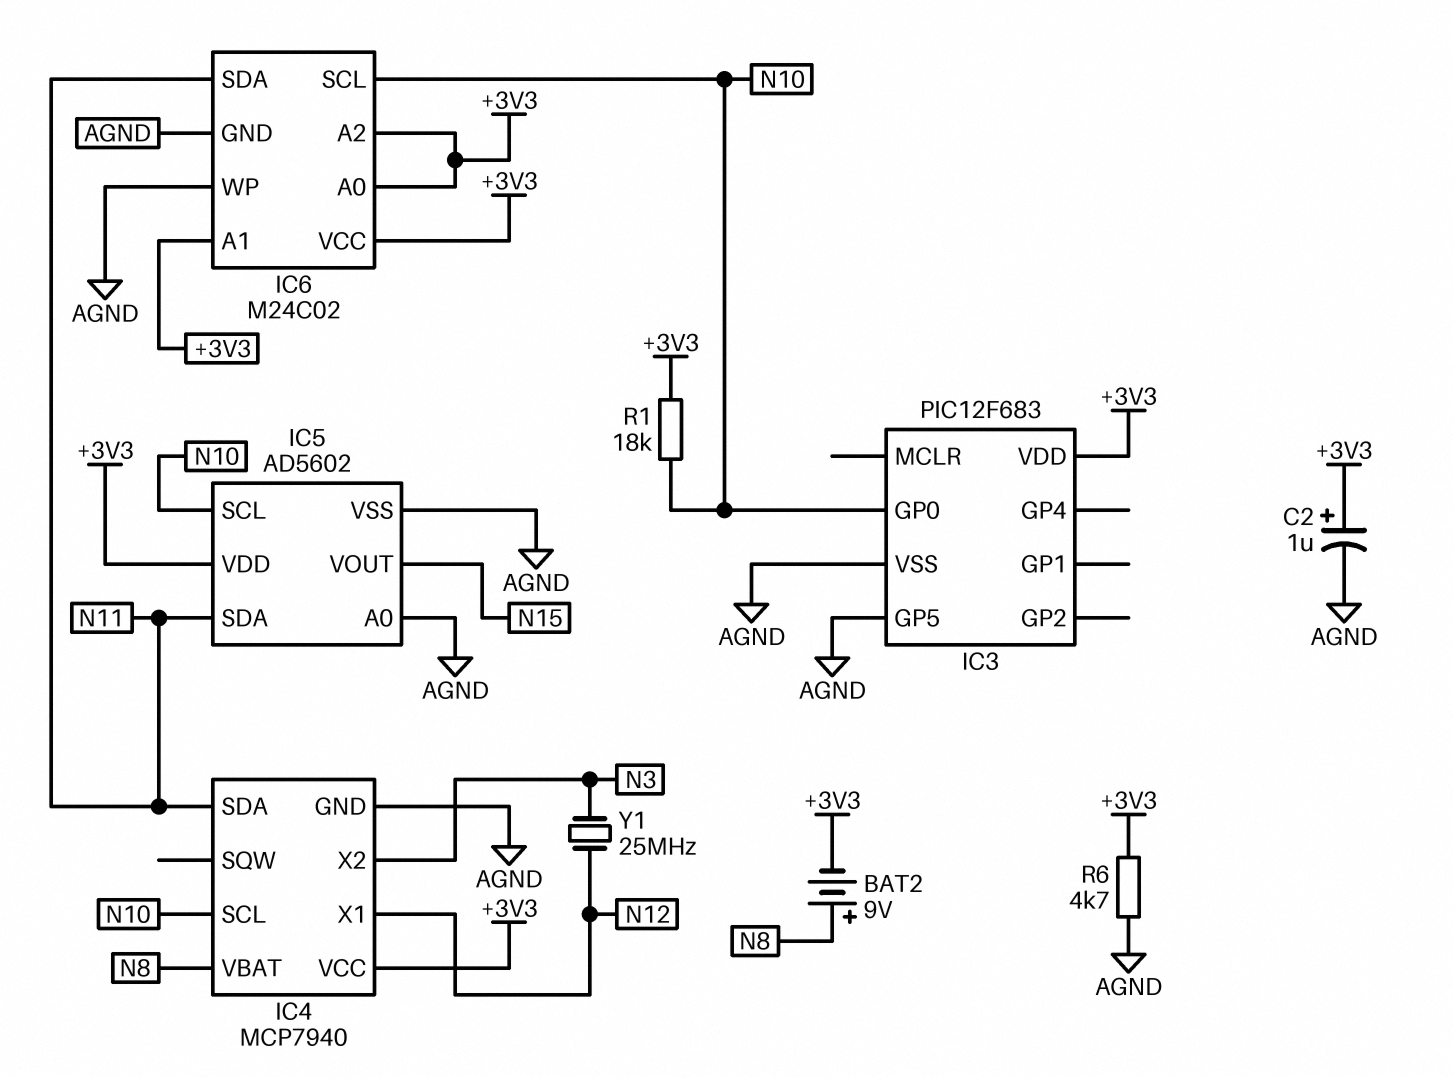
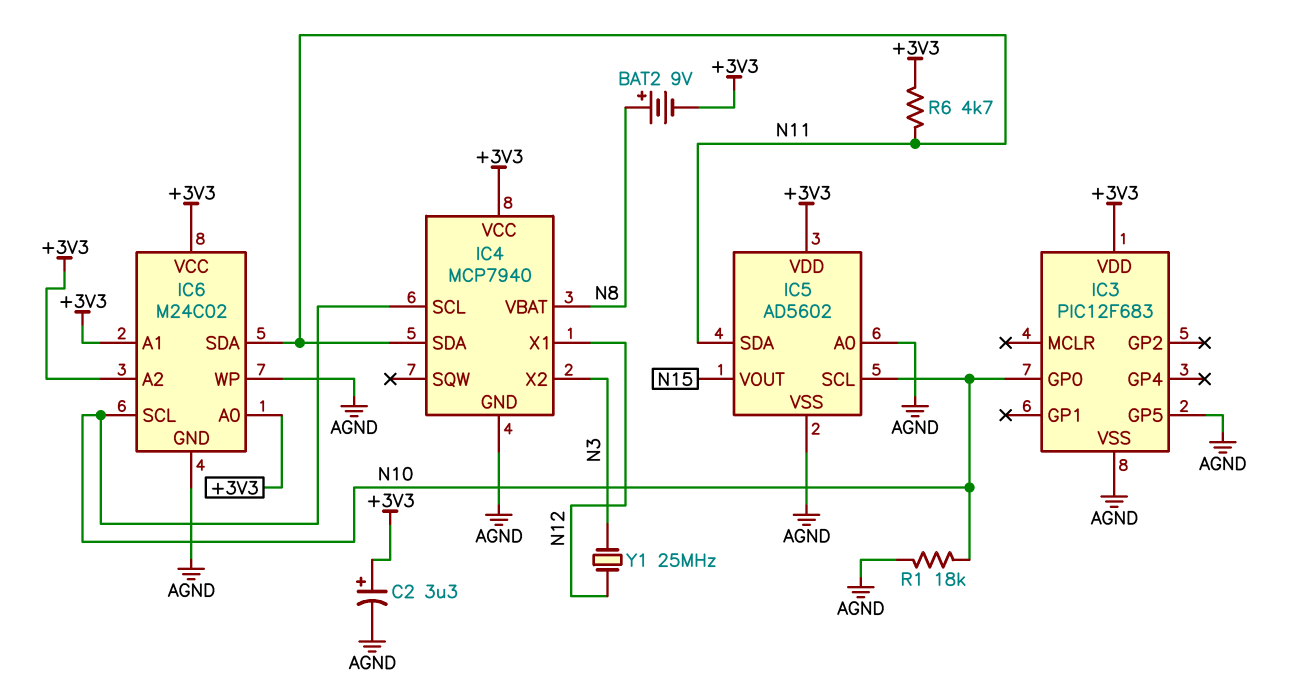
C2: 1uF (plus +3V3, minus AGND) -> 3.3uF (plus +3V3, minus AGND)
R1: 18k (+3V3, N10) -> 18k (AGND, N10)
R6: 4.7k (+3V3, AGND) -> 4.7k (+3V3, N11)

